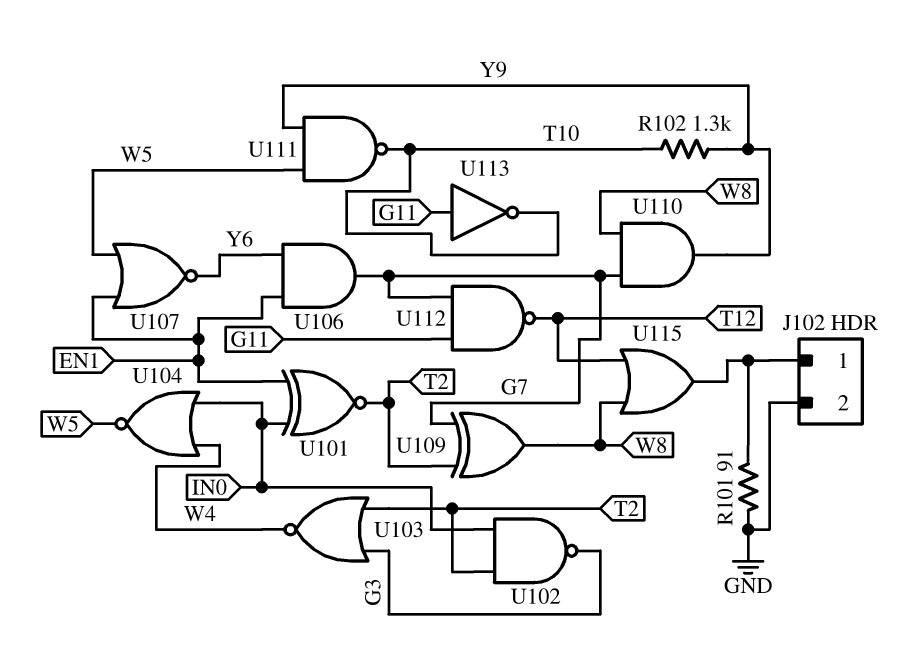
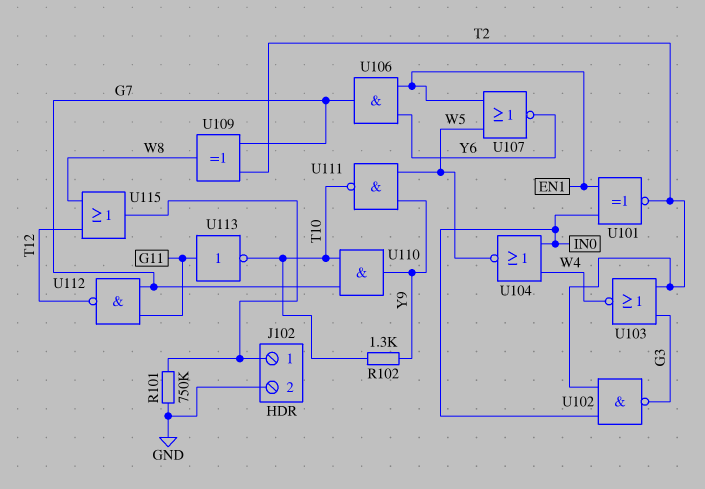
R101: 91 (GND, J102/1) -> 750k (GND, J102/1)
U110: AND (in G7, in W8, out Y9) -> AND (in G7, in T10, out Y9)

